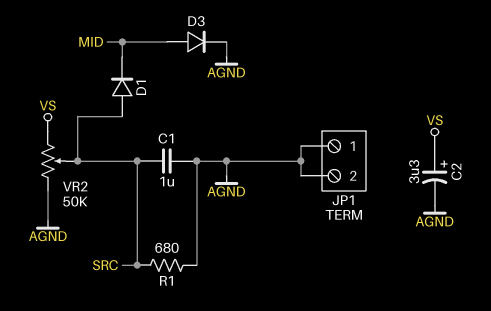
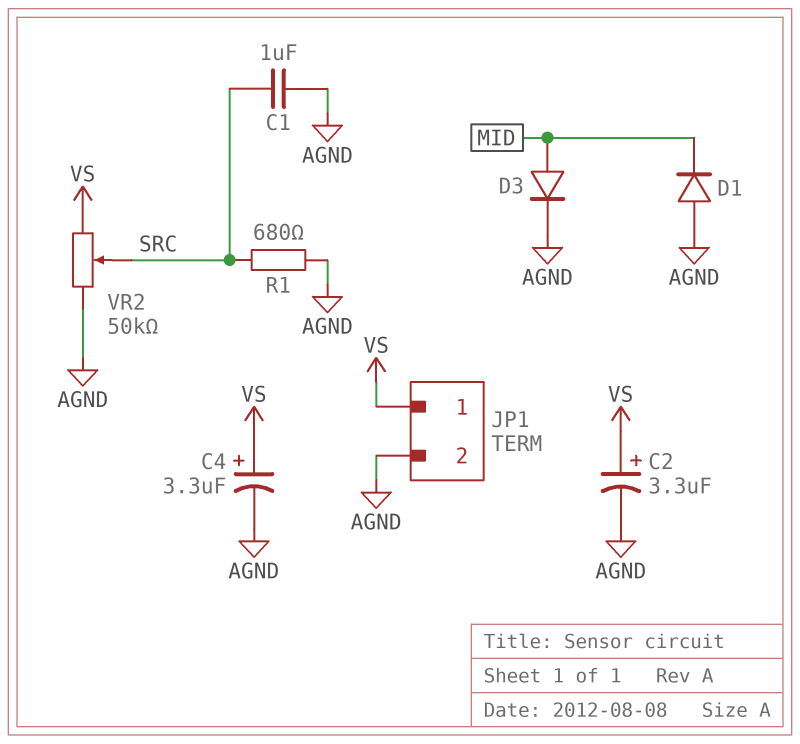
C4: none -> 3.3uF (plus VS, minus AGND)
D1: diode (A SRC, K MID) -> diode (A AGND, K MID)
JP1 pin 1: AGND -> VS

